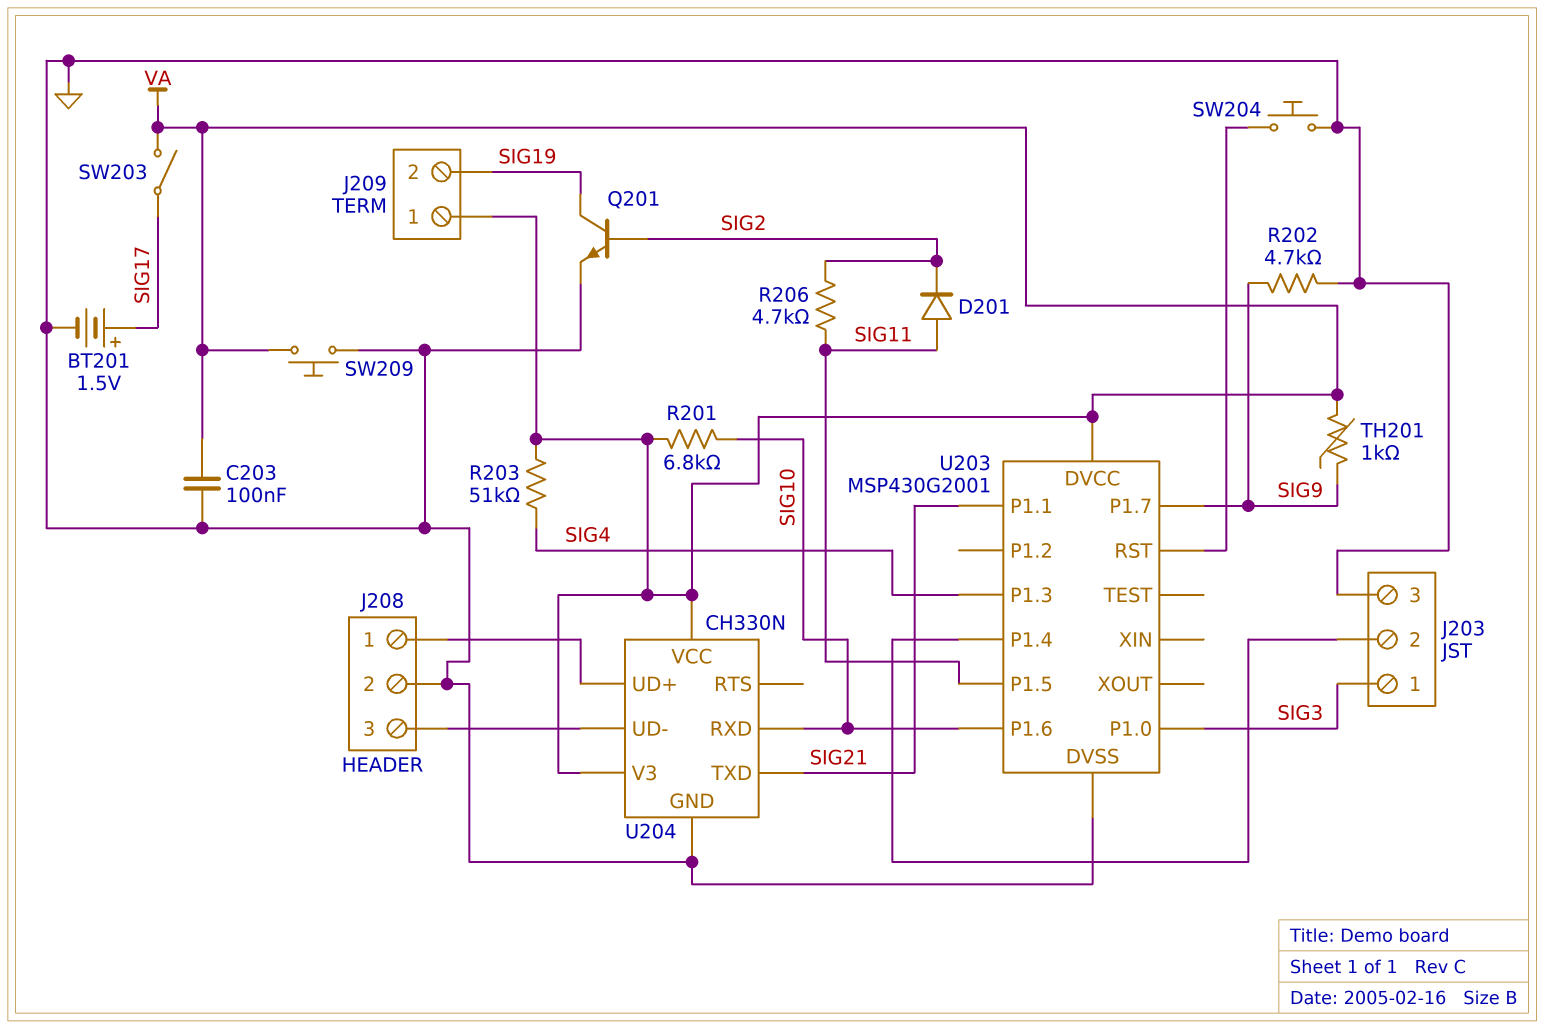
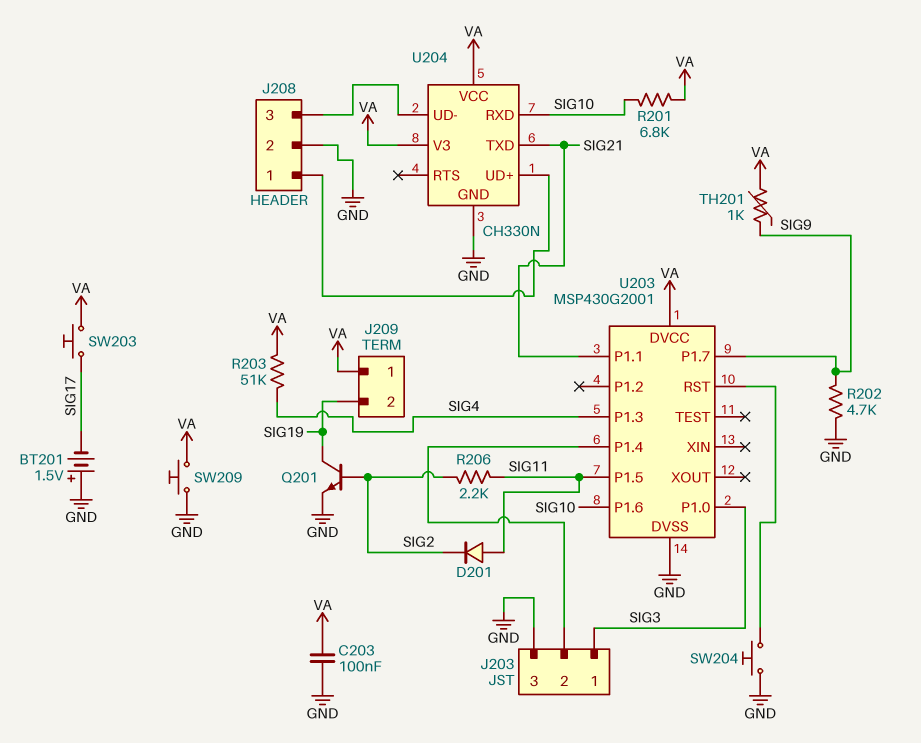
BT201: 1.5V (plus SIG17, minus GND) -> 1.5V (plus GND, minus SIG17)
R206: 4.7k (SIG2, SIG11) -> 2.2k (SIG2, SIG11)
SW203: switch (SIG17, VA) -> button (SIG17, VA)

